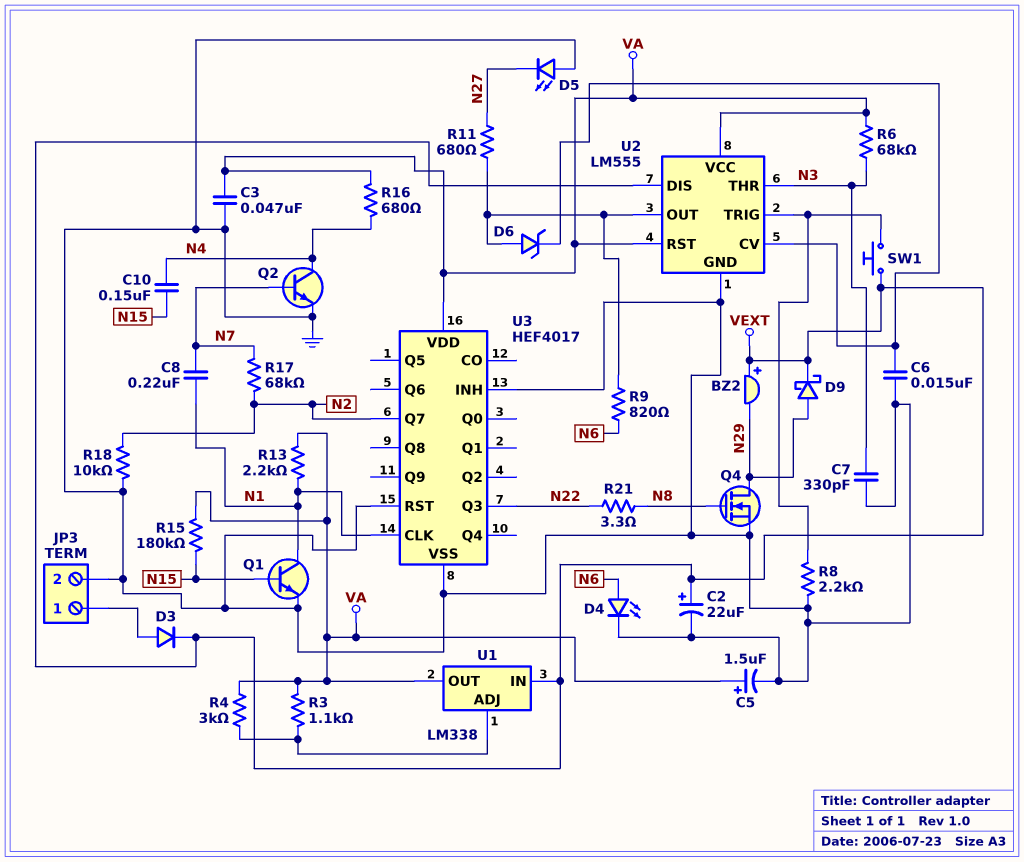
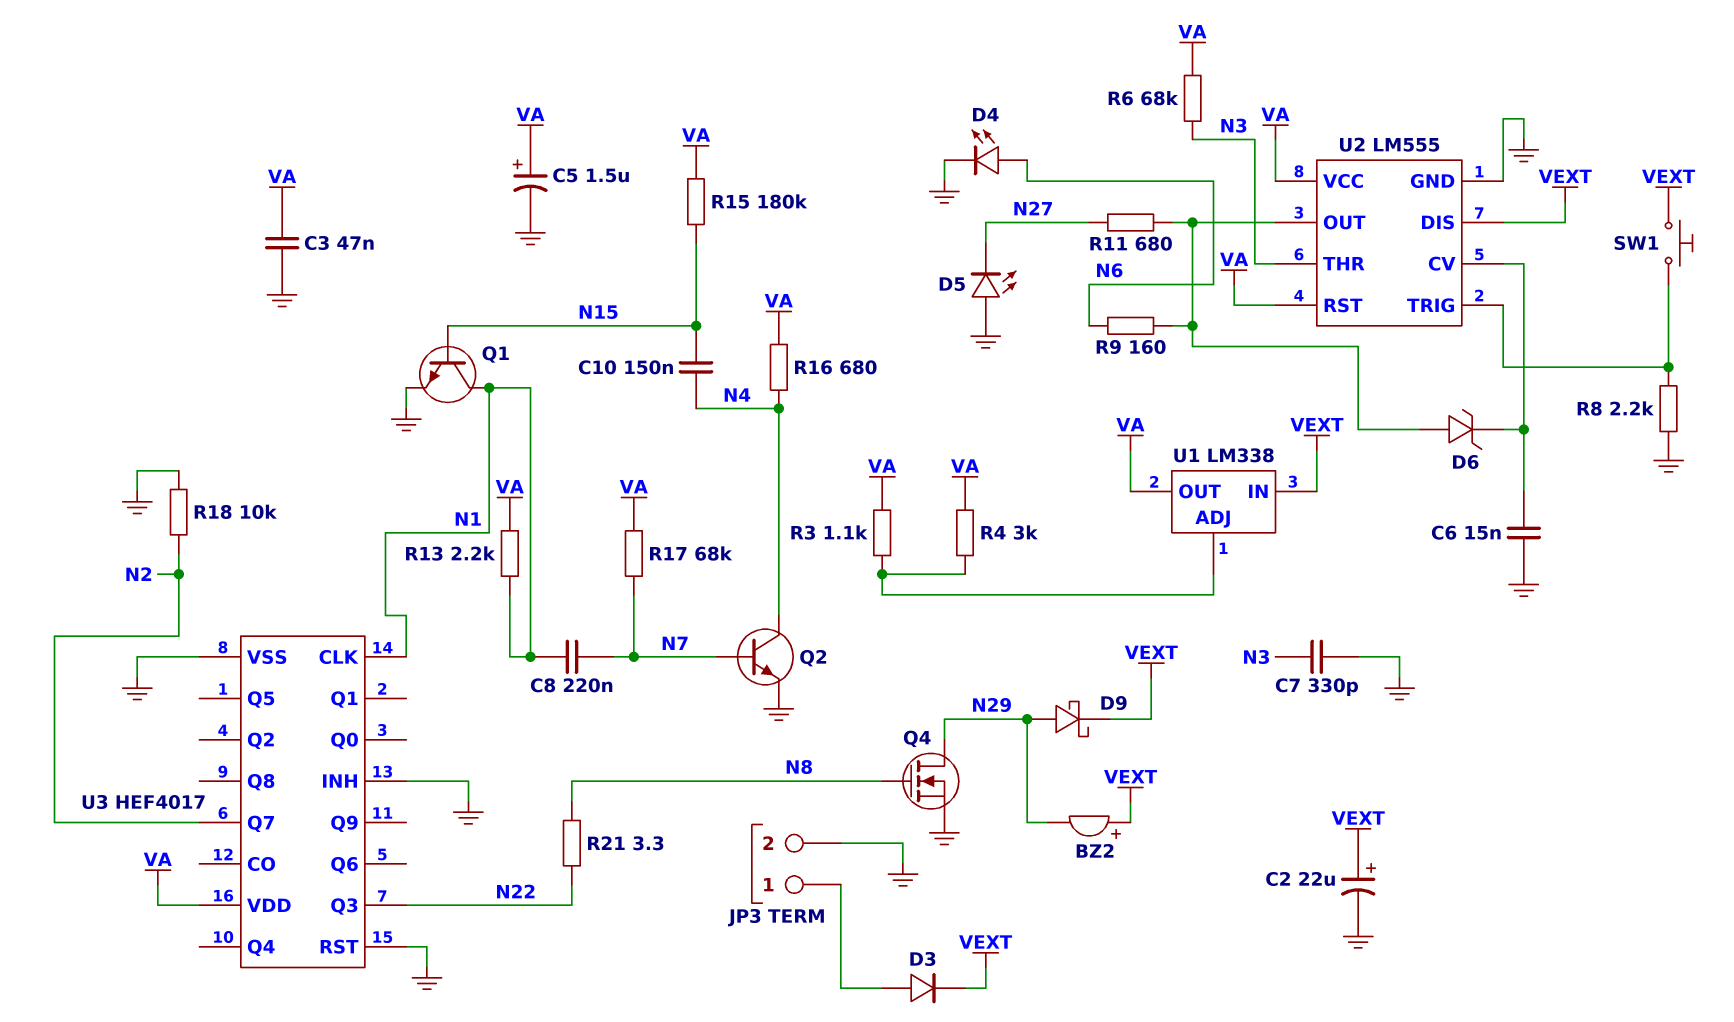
R9: 820 (N6, U2/OUT) -> 160 (N6, U2/OUT)
R17: 68k (N2, N7) -> 68k (N7, VA)

